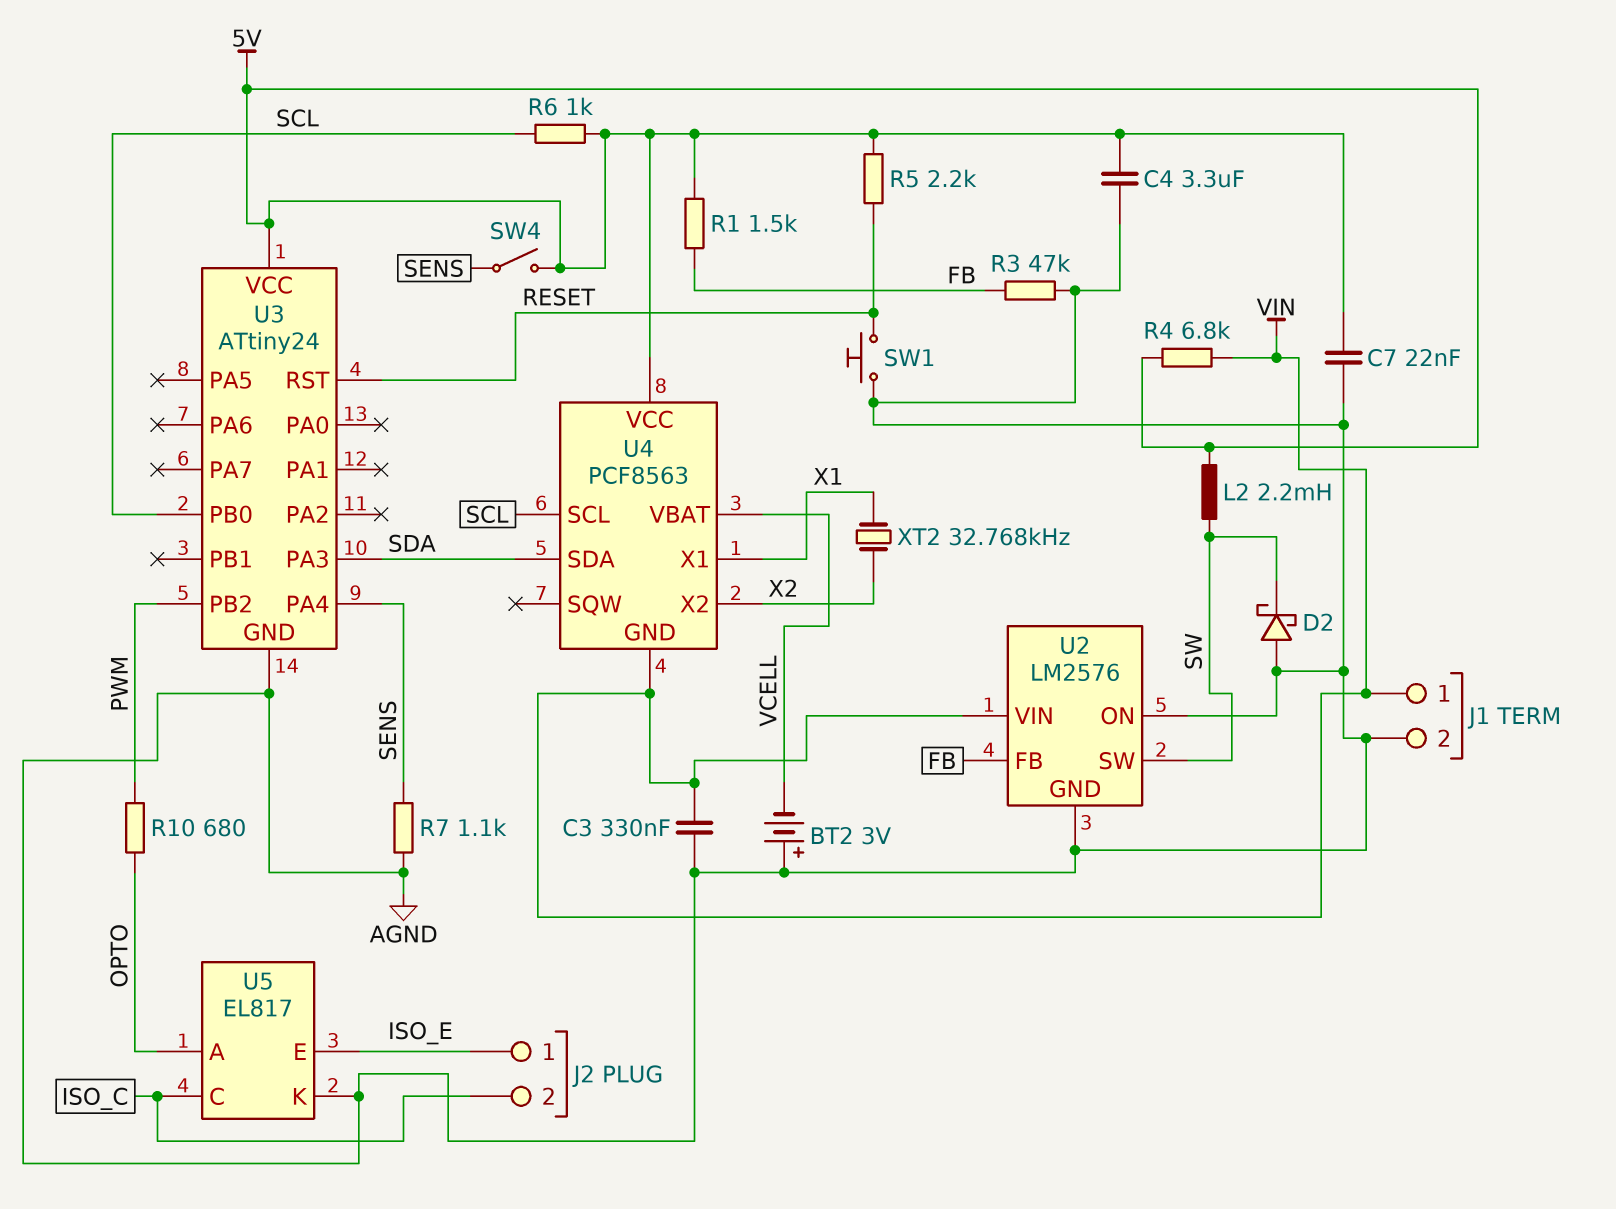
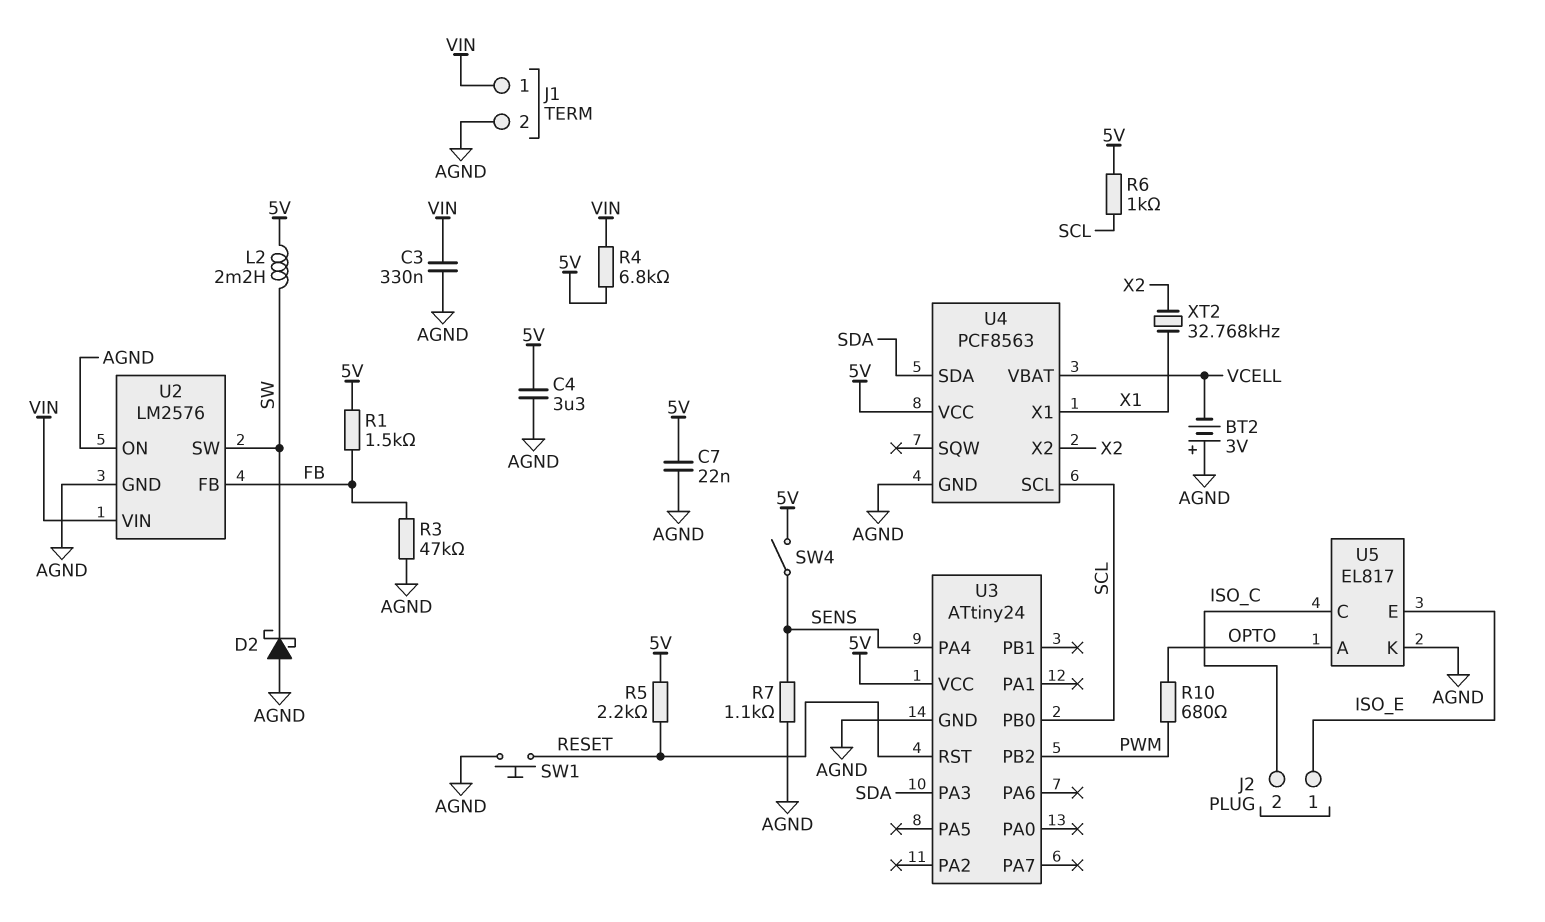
U4 pin GND: VIN -> AGND

